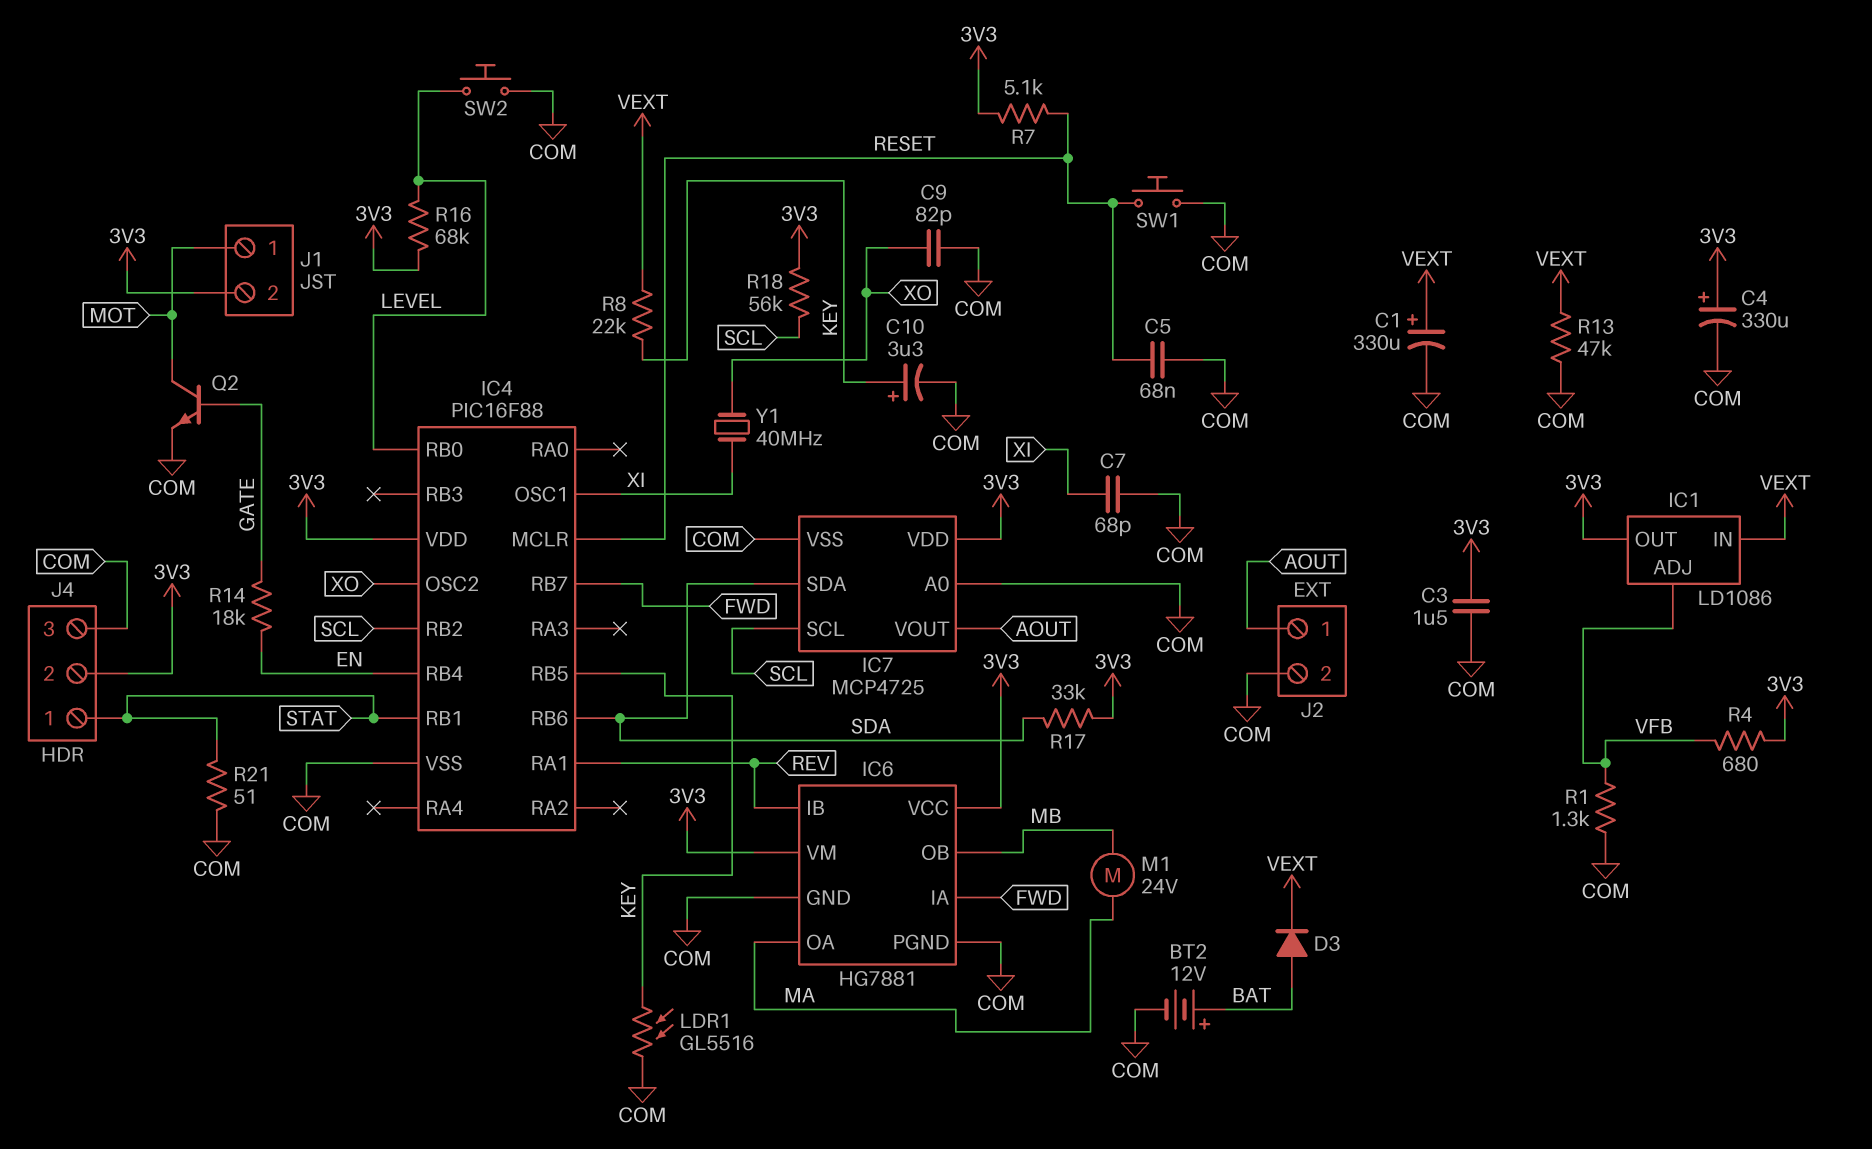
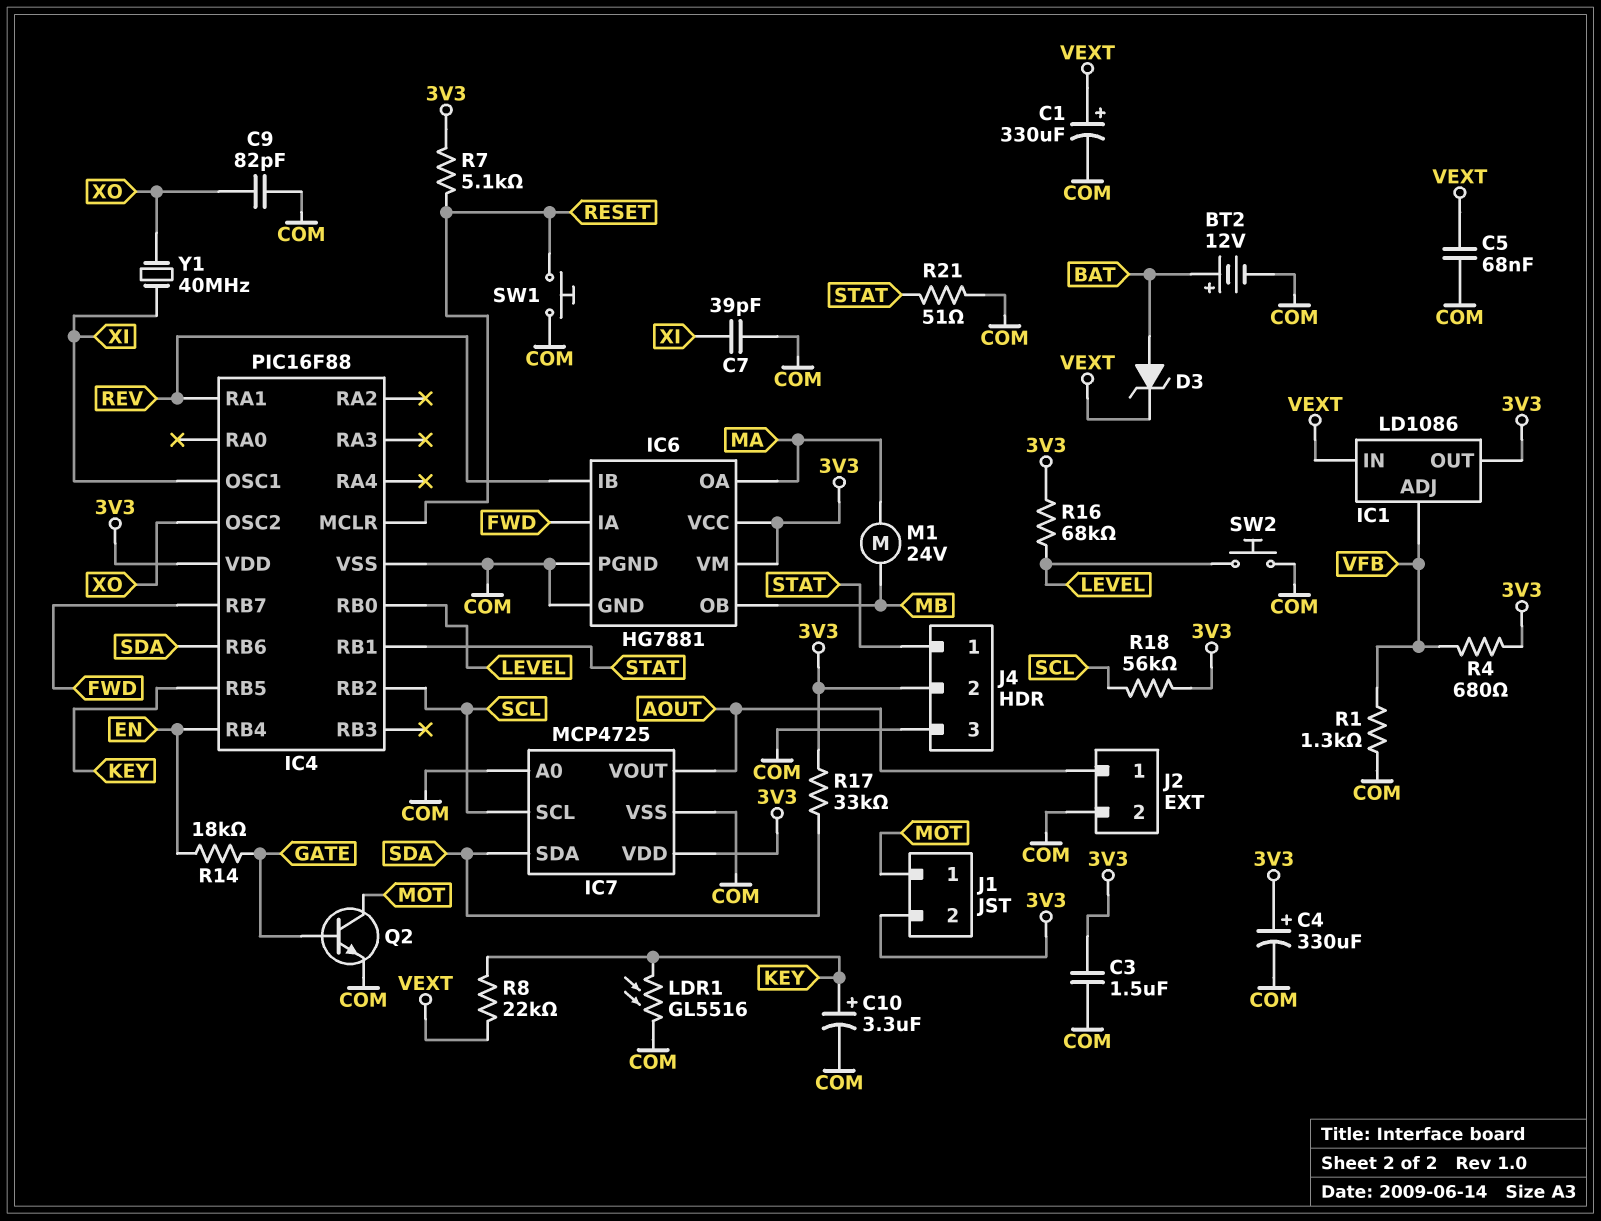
C5: 68nF (COM, RESET) -> 68nF (COM, VEXT)
C7: 68pF (COM, XI) -> 39pF (COM, XI)
D3: diode (A BAT, K VEXT) -> zener (A BAT, K VEXT)
R13: 47k (COM, VEXT) -> none

